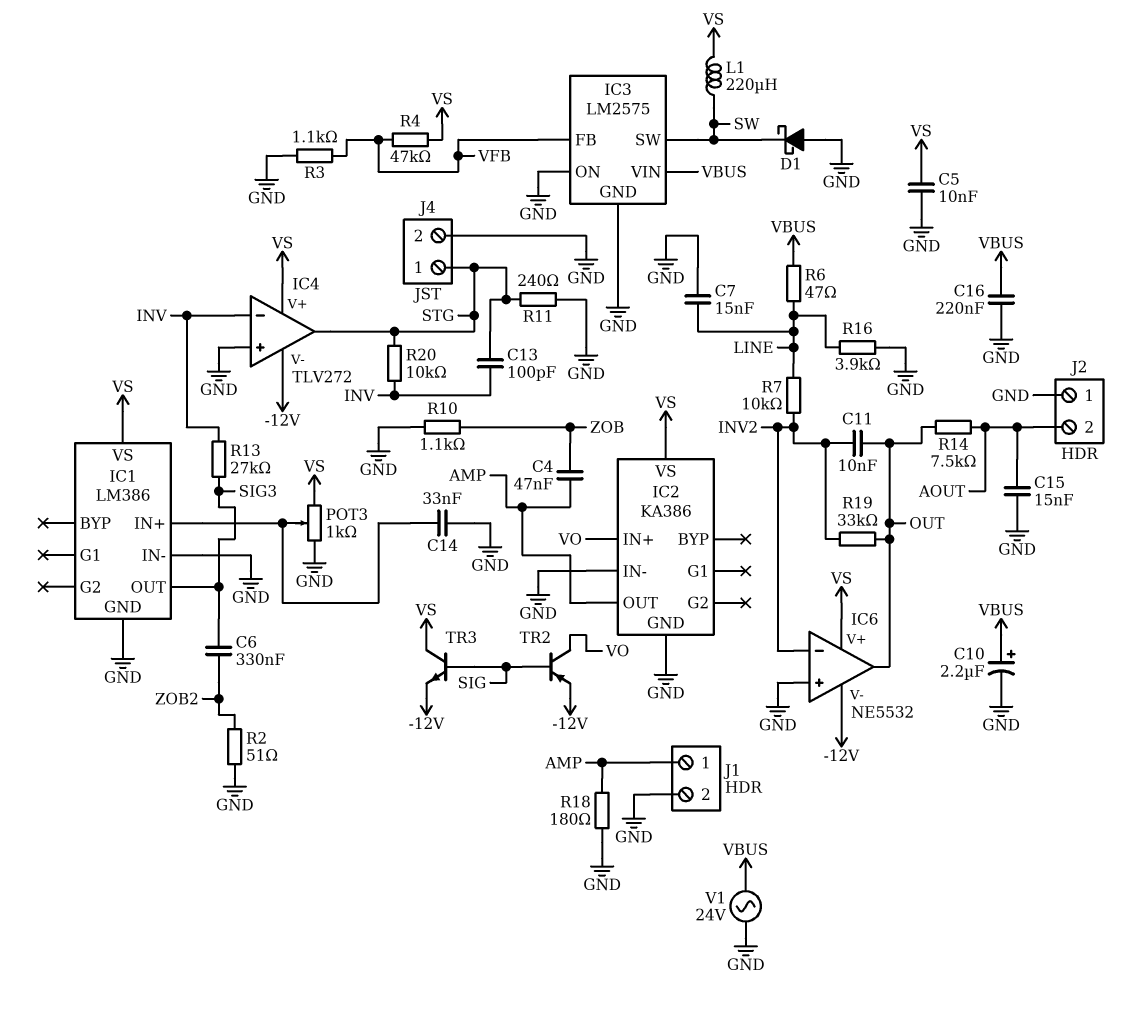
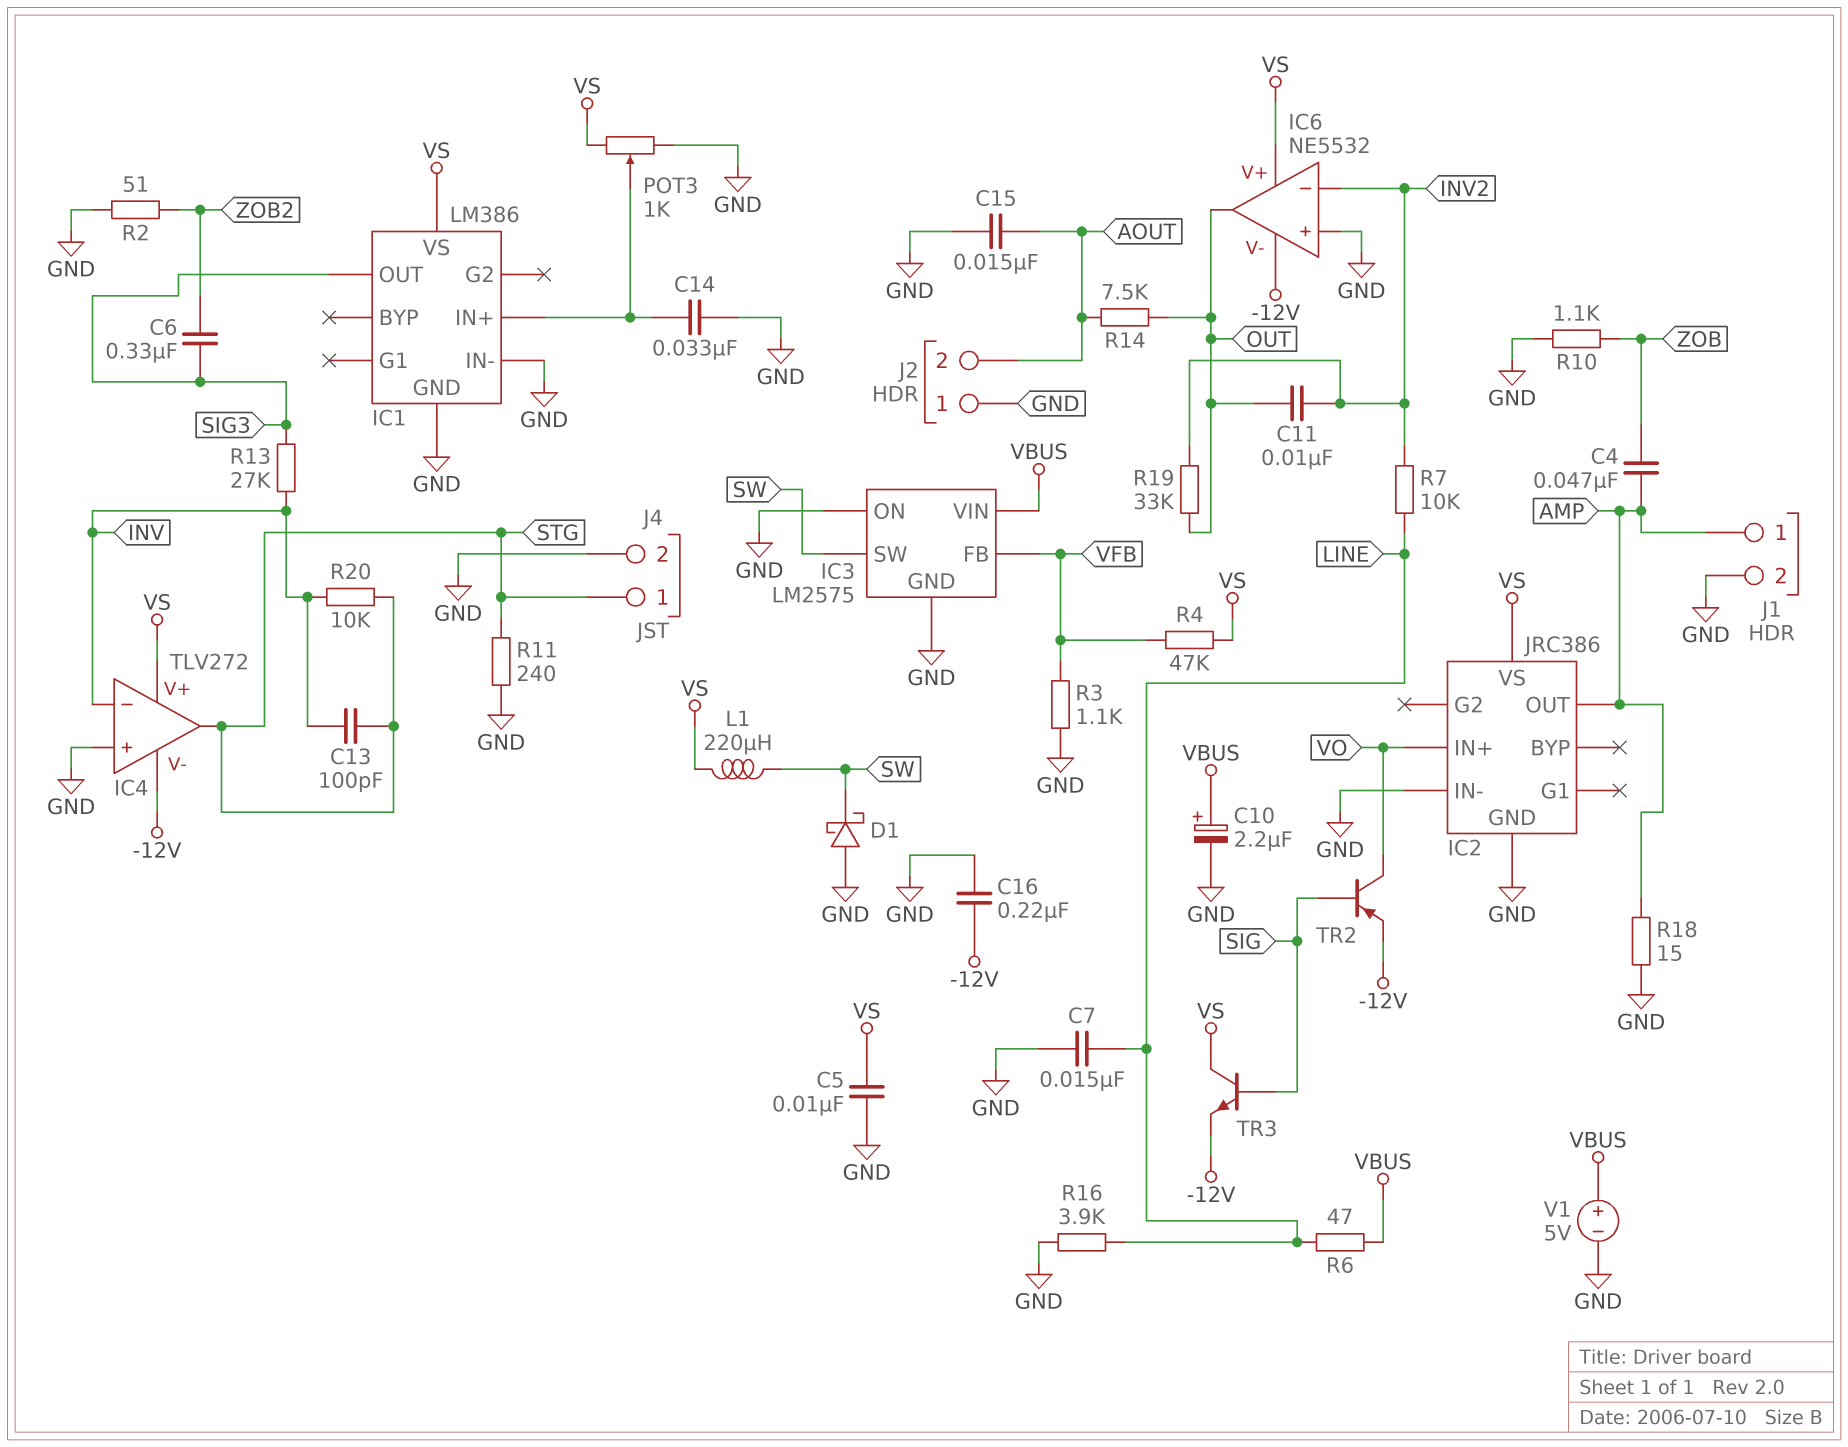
C16: 220nF (GND, VBUS) -> 220nF (-12V, GND)
IC2: KA386 -> JRC386
R18: 180 (AMP, GND) -> 15 (AMP, GND)
V1: AC 24V (GND, VBUS) -> 5V (plus VBUS, minus GND)

